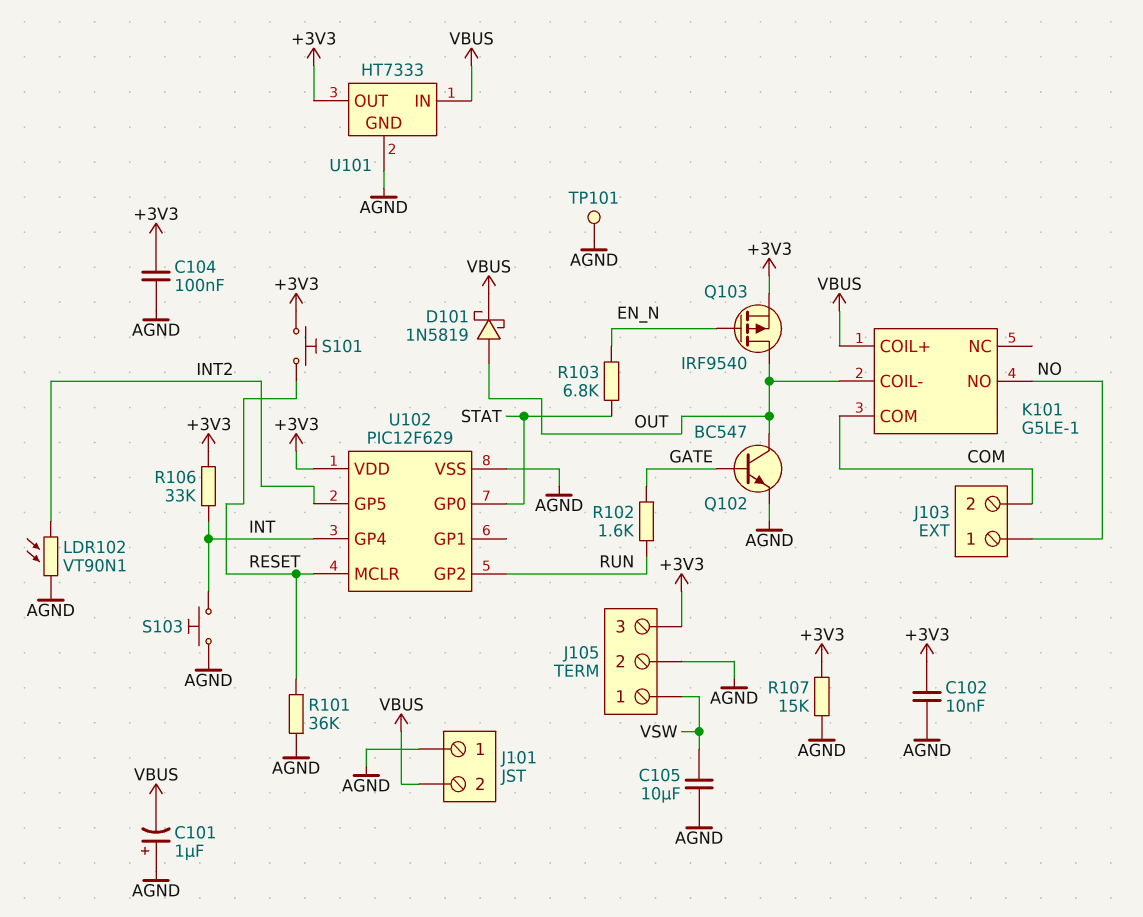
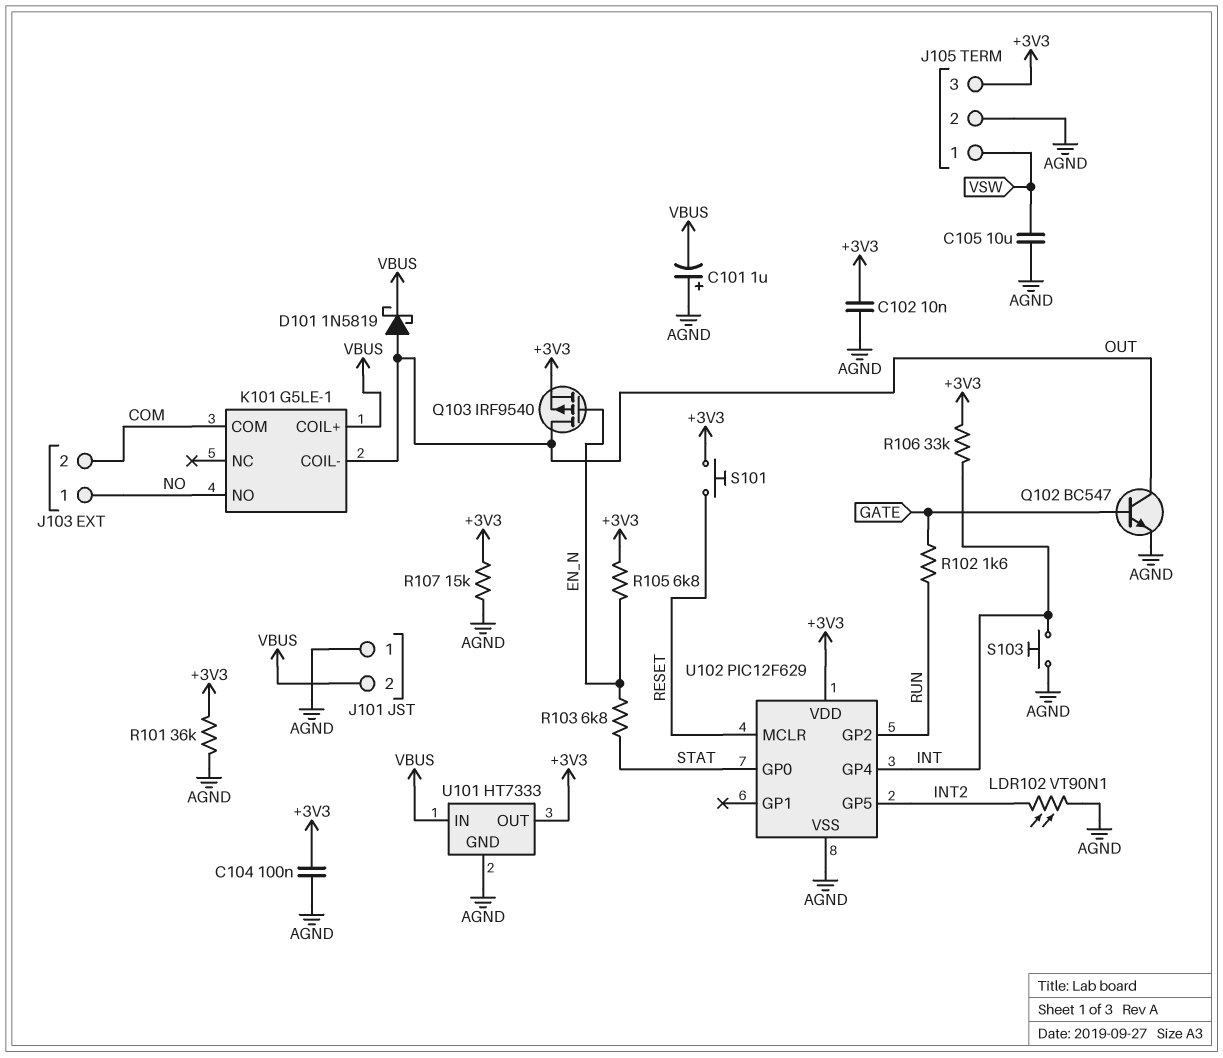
R101: 36k (AGND, RESET) -> 36k (+3V3, AGND)
R105: none -> 6.8k (+3V3, EN_N)
TP101: test point (AGND) -> none

